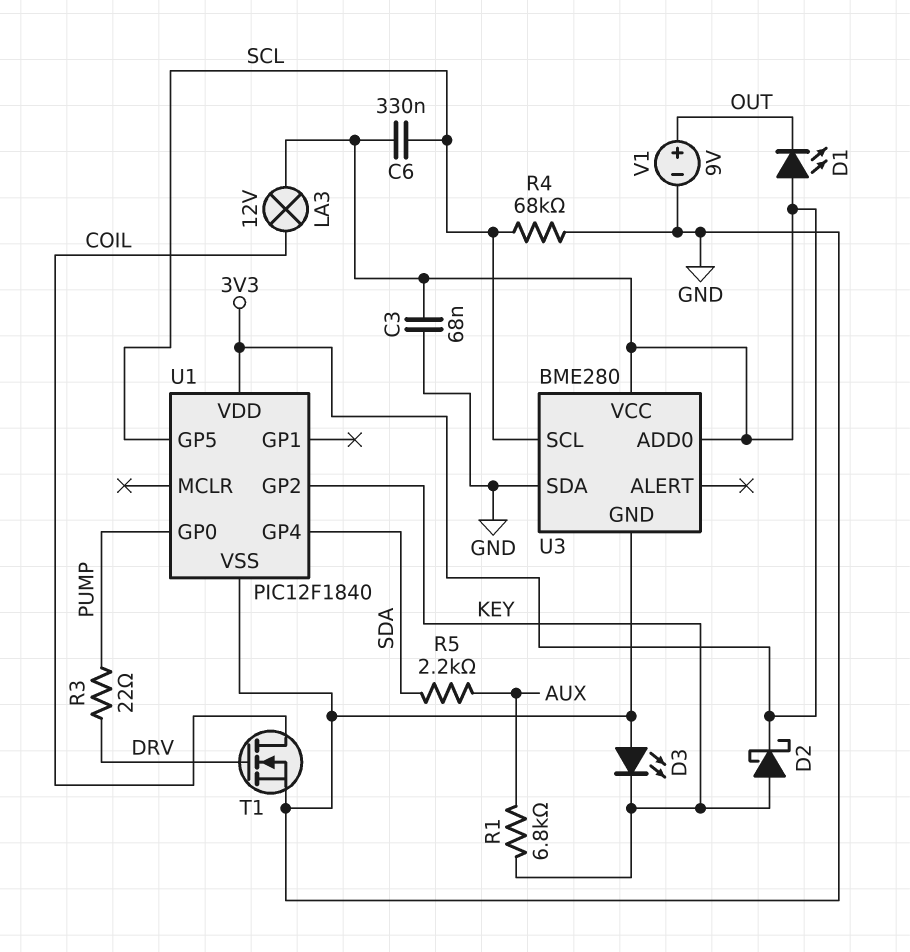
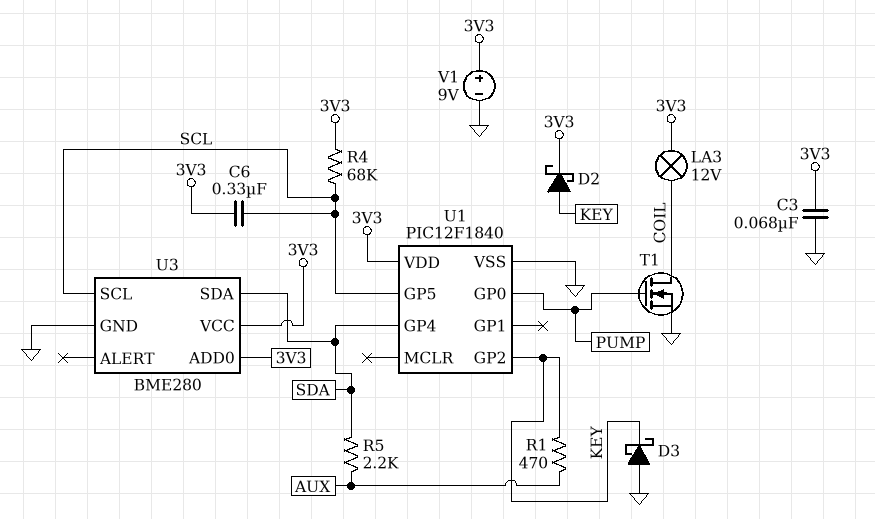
D1: LED (A 3V3, K OUT) -> none
D3: LED (A GND, K KEY) -> schottky (A GND, K KEY)
R1: 6.8k (AUX, KEY) -> 470 (AUX, KEY)
R3: 22 (DRV, PUMP) -> none
R4: 68k (GND, SCL) -> 68k (3V3, SCL)
T1: NMOS (G DRV, D COIL, S GND) -> NMOS (G PUMP, D COIL, S GND)
U3 pin SDA: GND -> SDA
V1: 9V (plus OUT, minus GND) -> 9V (plus 3V3, minus GND)

